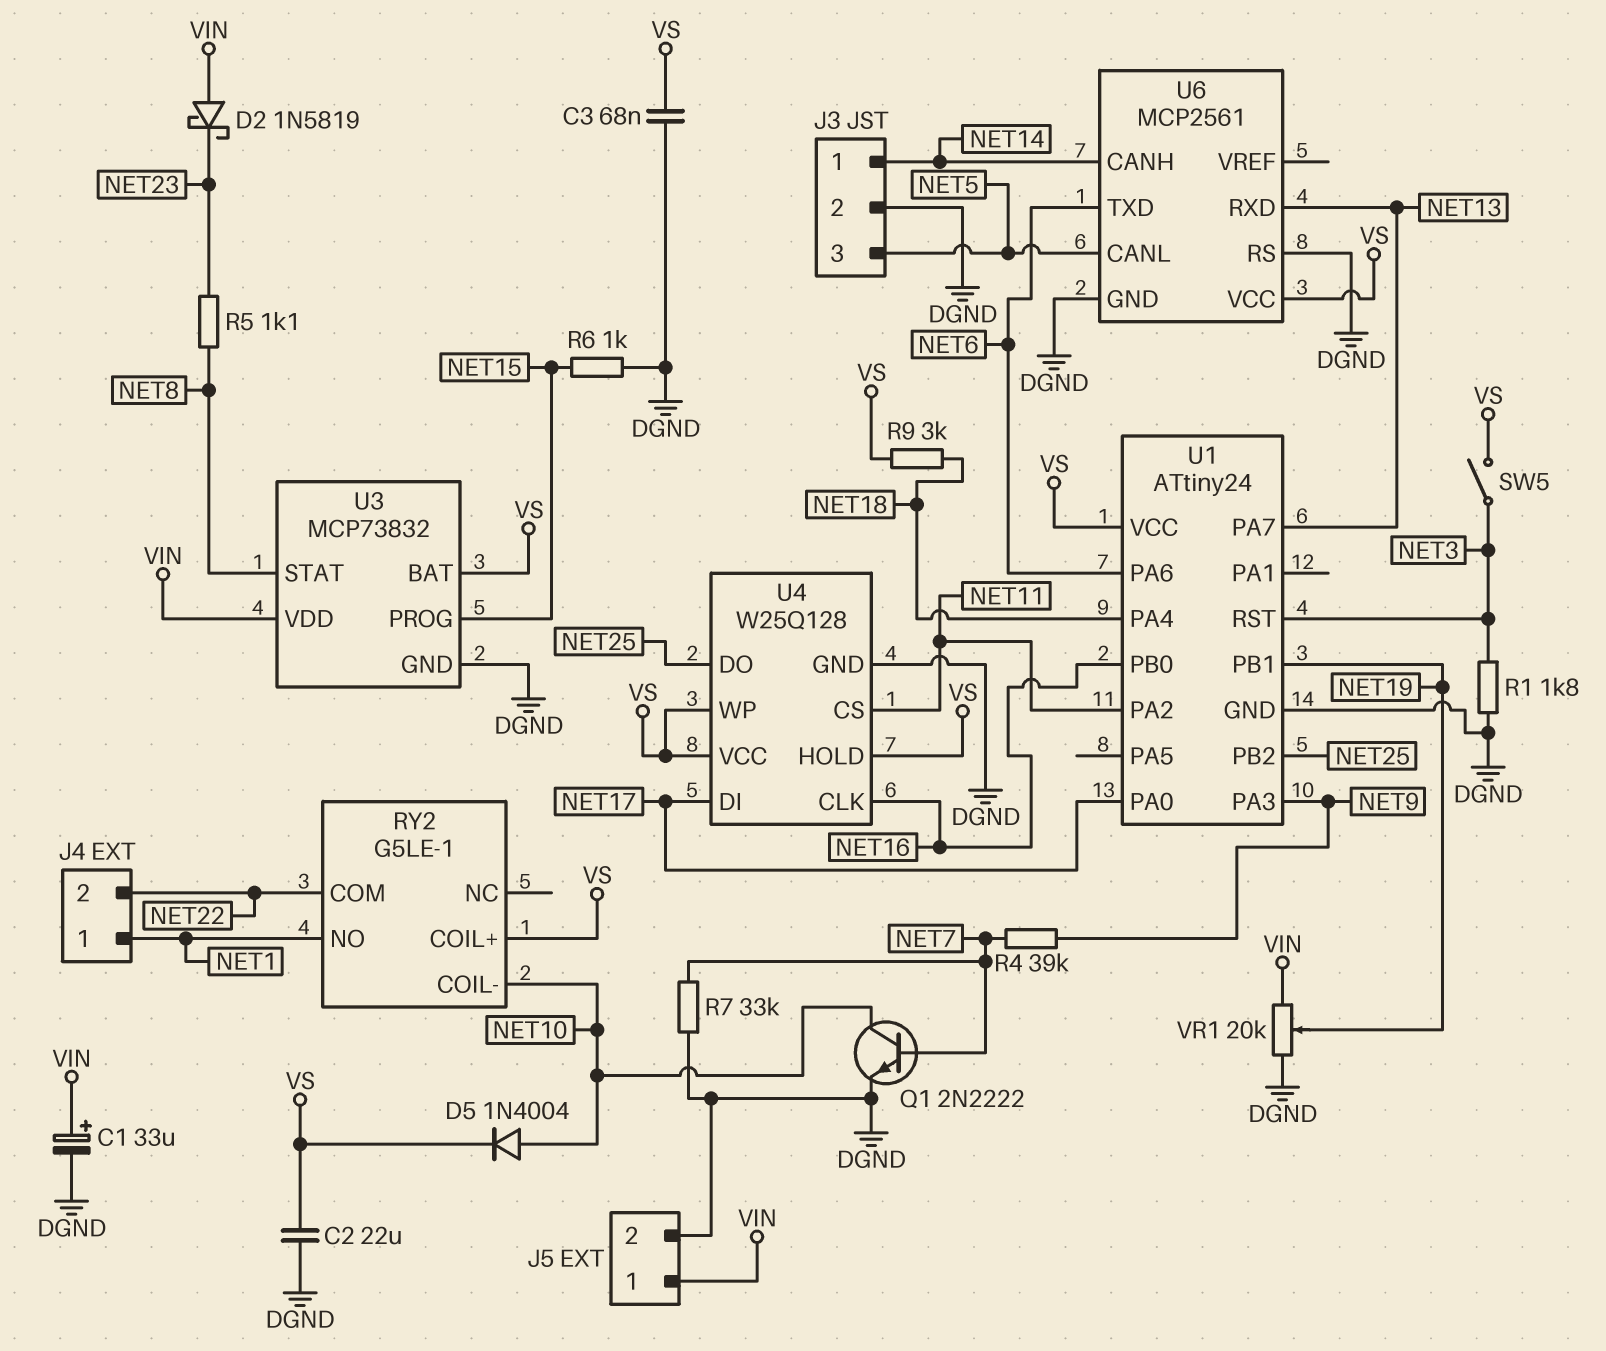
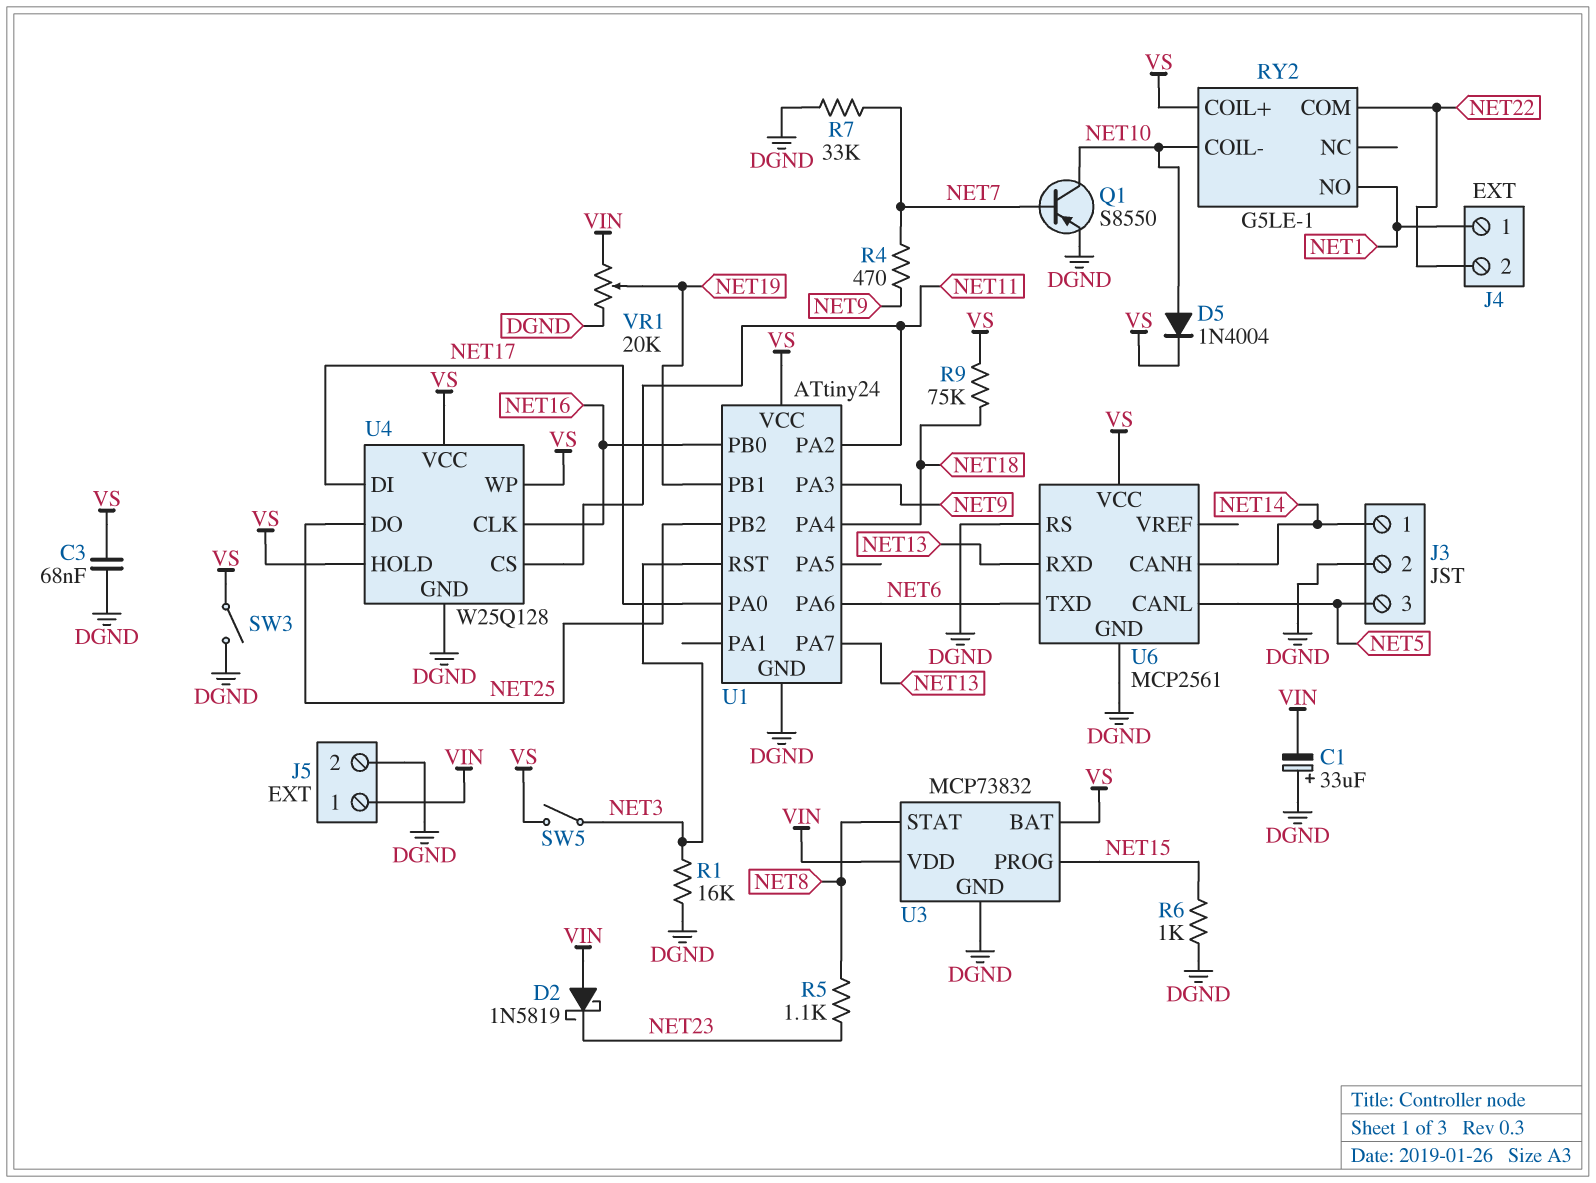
C1: 33uF (plus VIN, minus DGND) -> 33uF (plus DGND, minus VIN)
C2: 22uF (DGND, VS) -> none
Q1: NPN 2N2222 (B NET7, C NET10, E DGND) -> PNP S8550 (B NET7, C NET10, E DGND)
R1: 1.8k (DGND, NET3) -> 16k (DGND, NET3)
R4: 39k (NET7, NET9) -> 470 (NET7, NET9)
R9: 3k (NET18, VS) -> 75k (NET18, VS)
SW3: none -> switch (DGND, VS)

